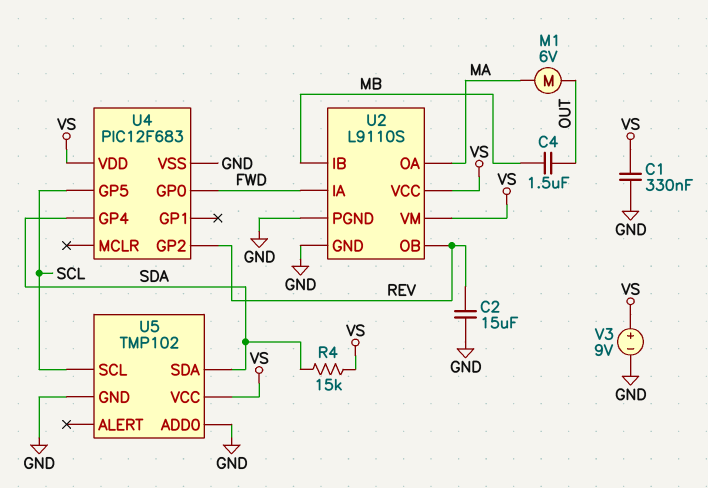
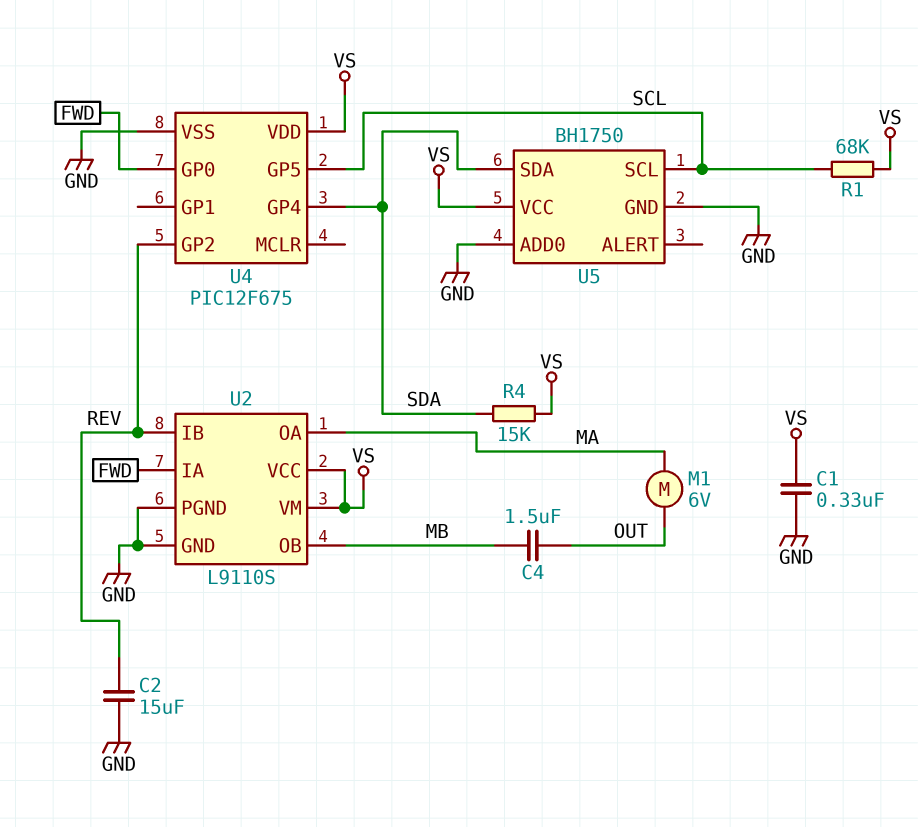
R1: none -> 68k (SCL, VS)
U2 pin IB: MB -> REV
U2 pin OB: REV -> MB
U4: PIC12F683 -> PIC12F675
U5: TMP102 -> BH1750
V3: 9V (plus VS, minus GND) -> none

